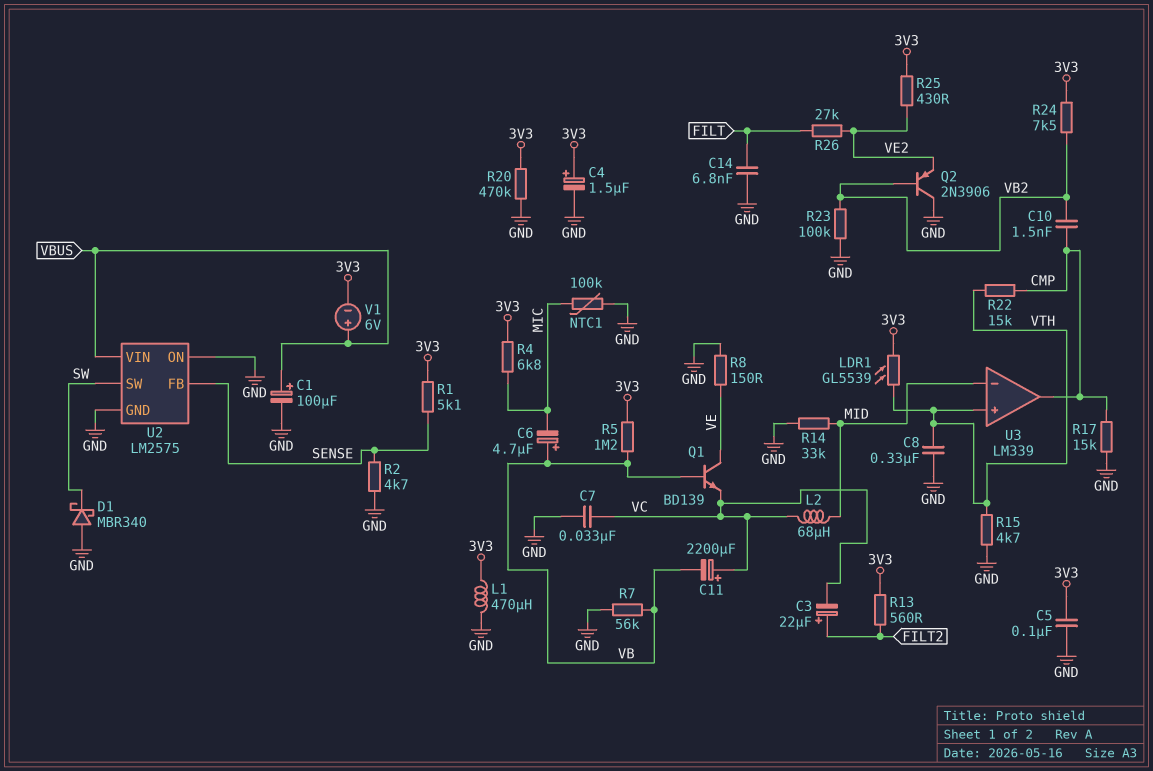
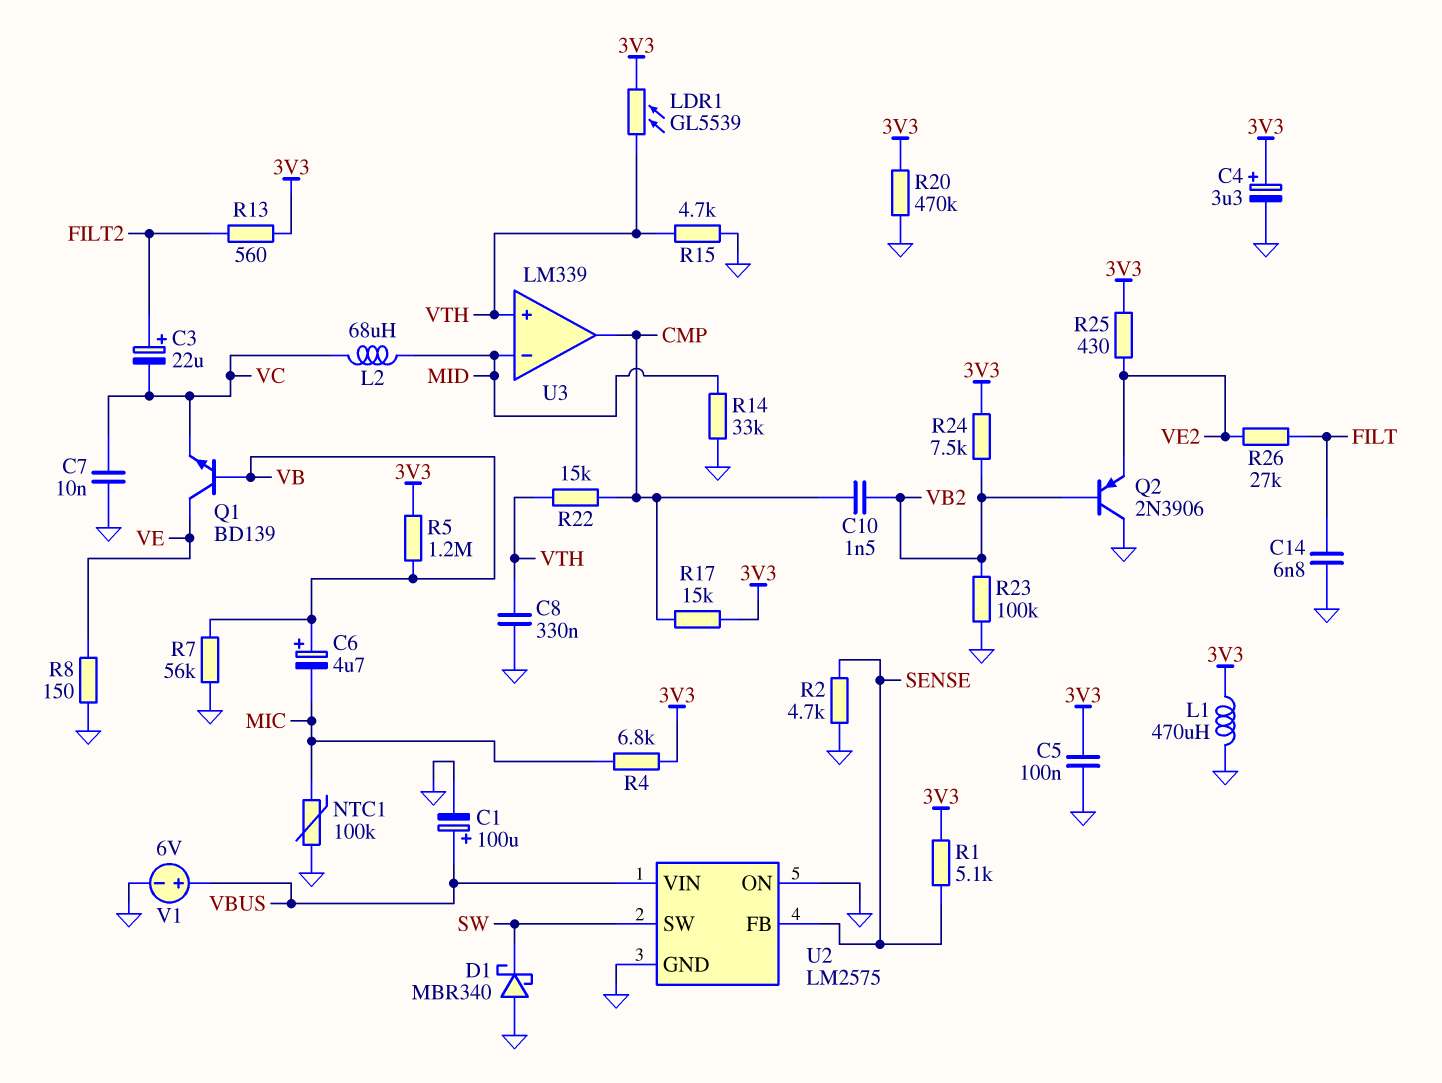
C4: 1.5uF (plus 3V3, minus GND) -> 3.3uF (plus 3V3, minus GND)
C7: 33nF (GND, VC) -> 10nF (GND, VC)
C11: 2200uF (plus VC, minus VB) -> none
R17: 15k (CMP, GND) -> 15k (3V3, CMP)
V1: 6V (plus VBUS, minus 3V3) -> 6V (plus VBUS, minus GND)

